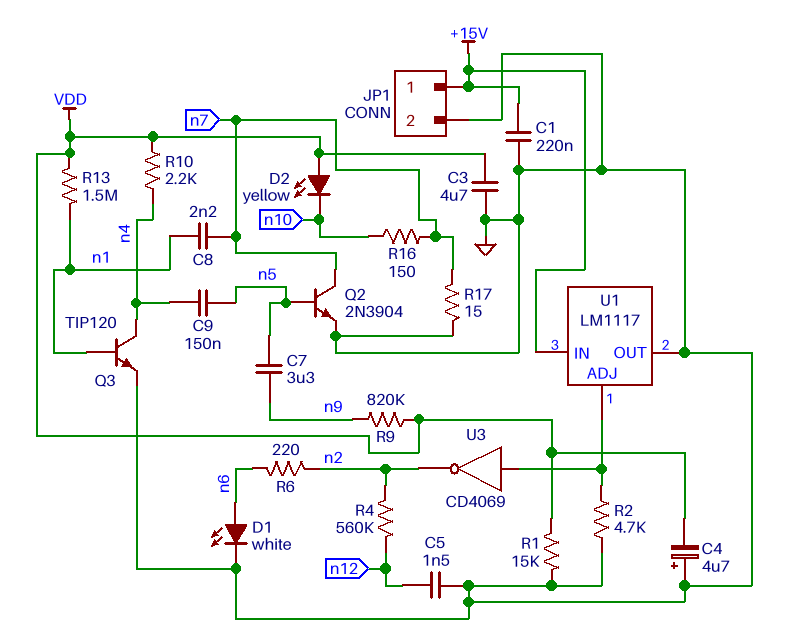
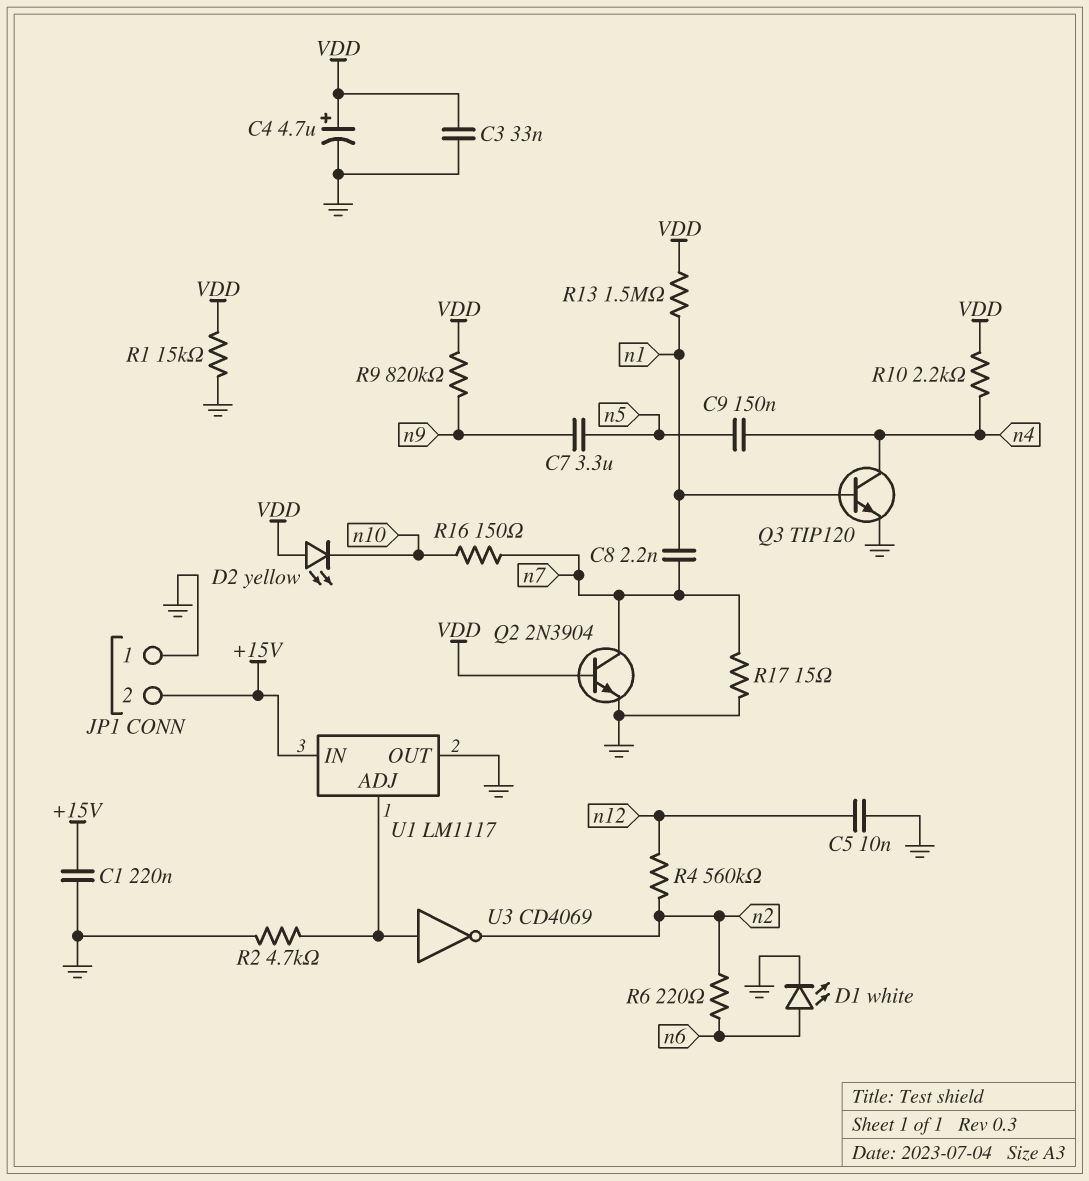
C3: 4.7uF (GND, VDD) -> 33nF (GND, VDD)
C4: 4.7uF (plus GND, minus VDD) -> 4.7uF (plus VDD, minus GND)
C5: 1.5nF (GND, n12) -> 10nF (GND, n12)
JP1 pin 1: +15V -> GND
JP1 pin 2: GND -> +15V
Q2: NPN 2N3904 (B n5, C n7, E GND) -> NPN 2N3904 (B VDD, C n7, E GND)

